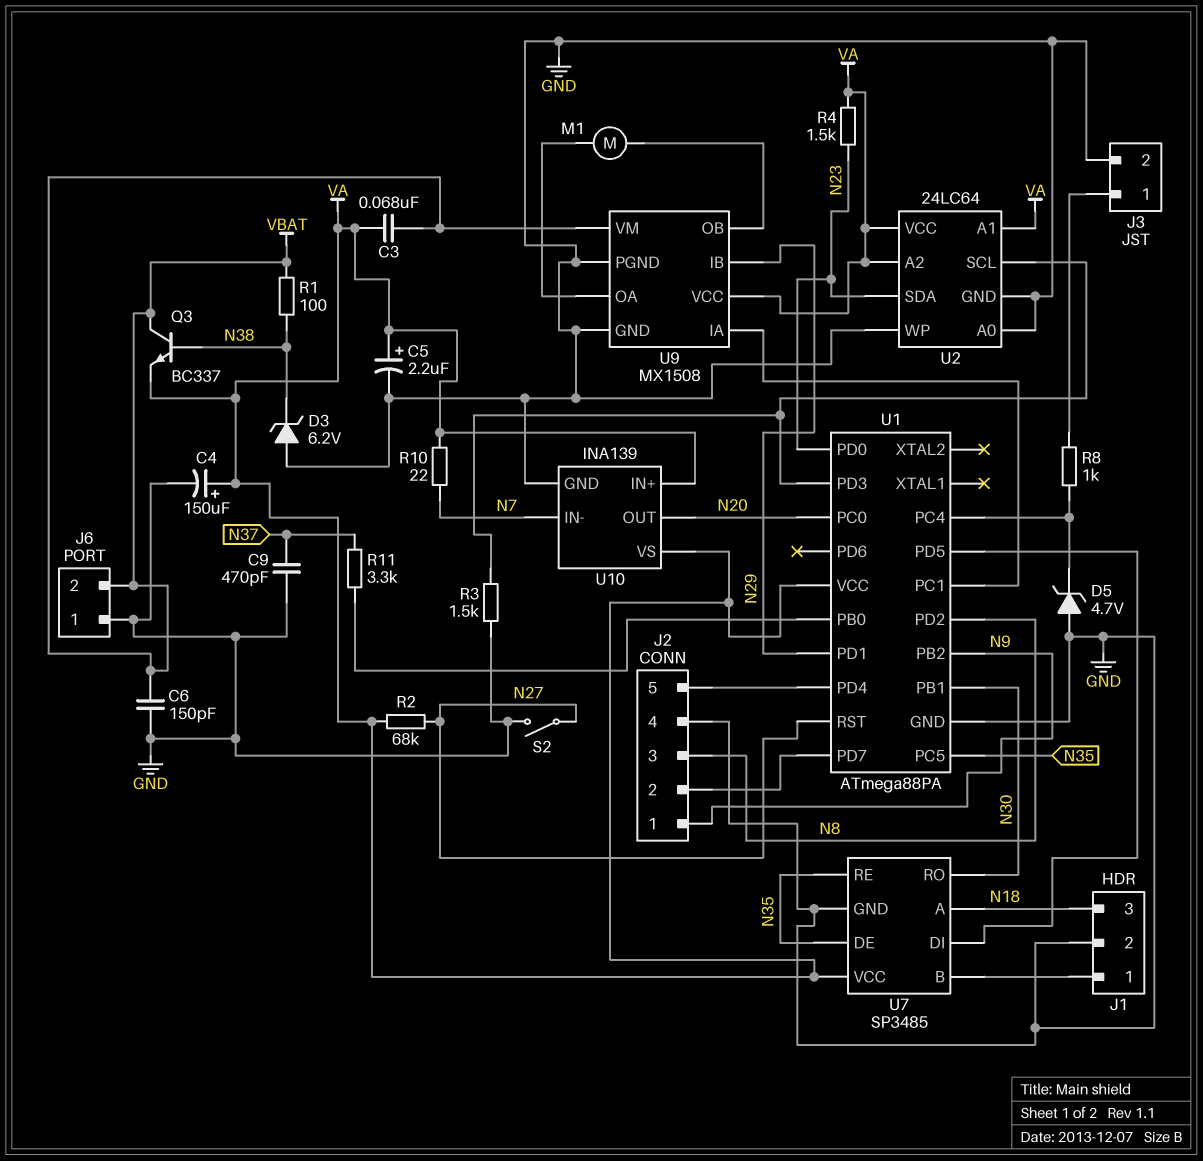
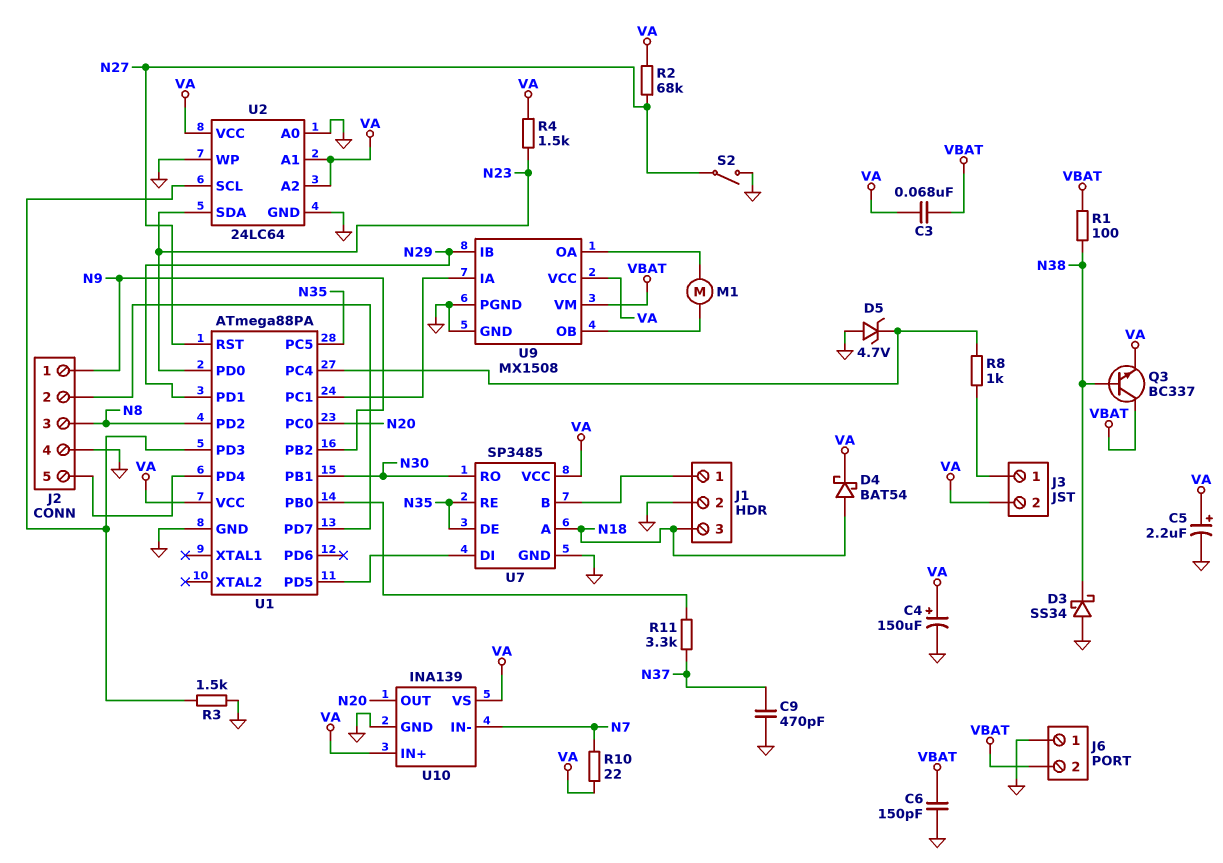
D3: zener 6.2V (A GND, K N38) -> schottky SS34 (A GND, K N38)
D4: none -> schottky BAT54 (A N18, K VA)
J3 pin 2: GND -> VA

